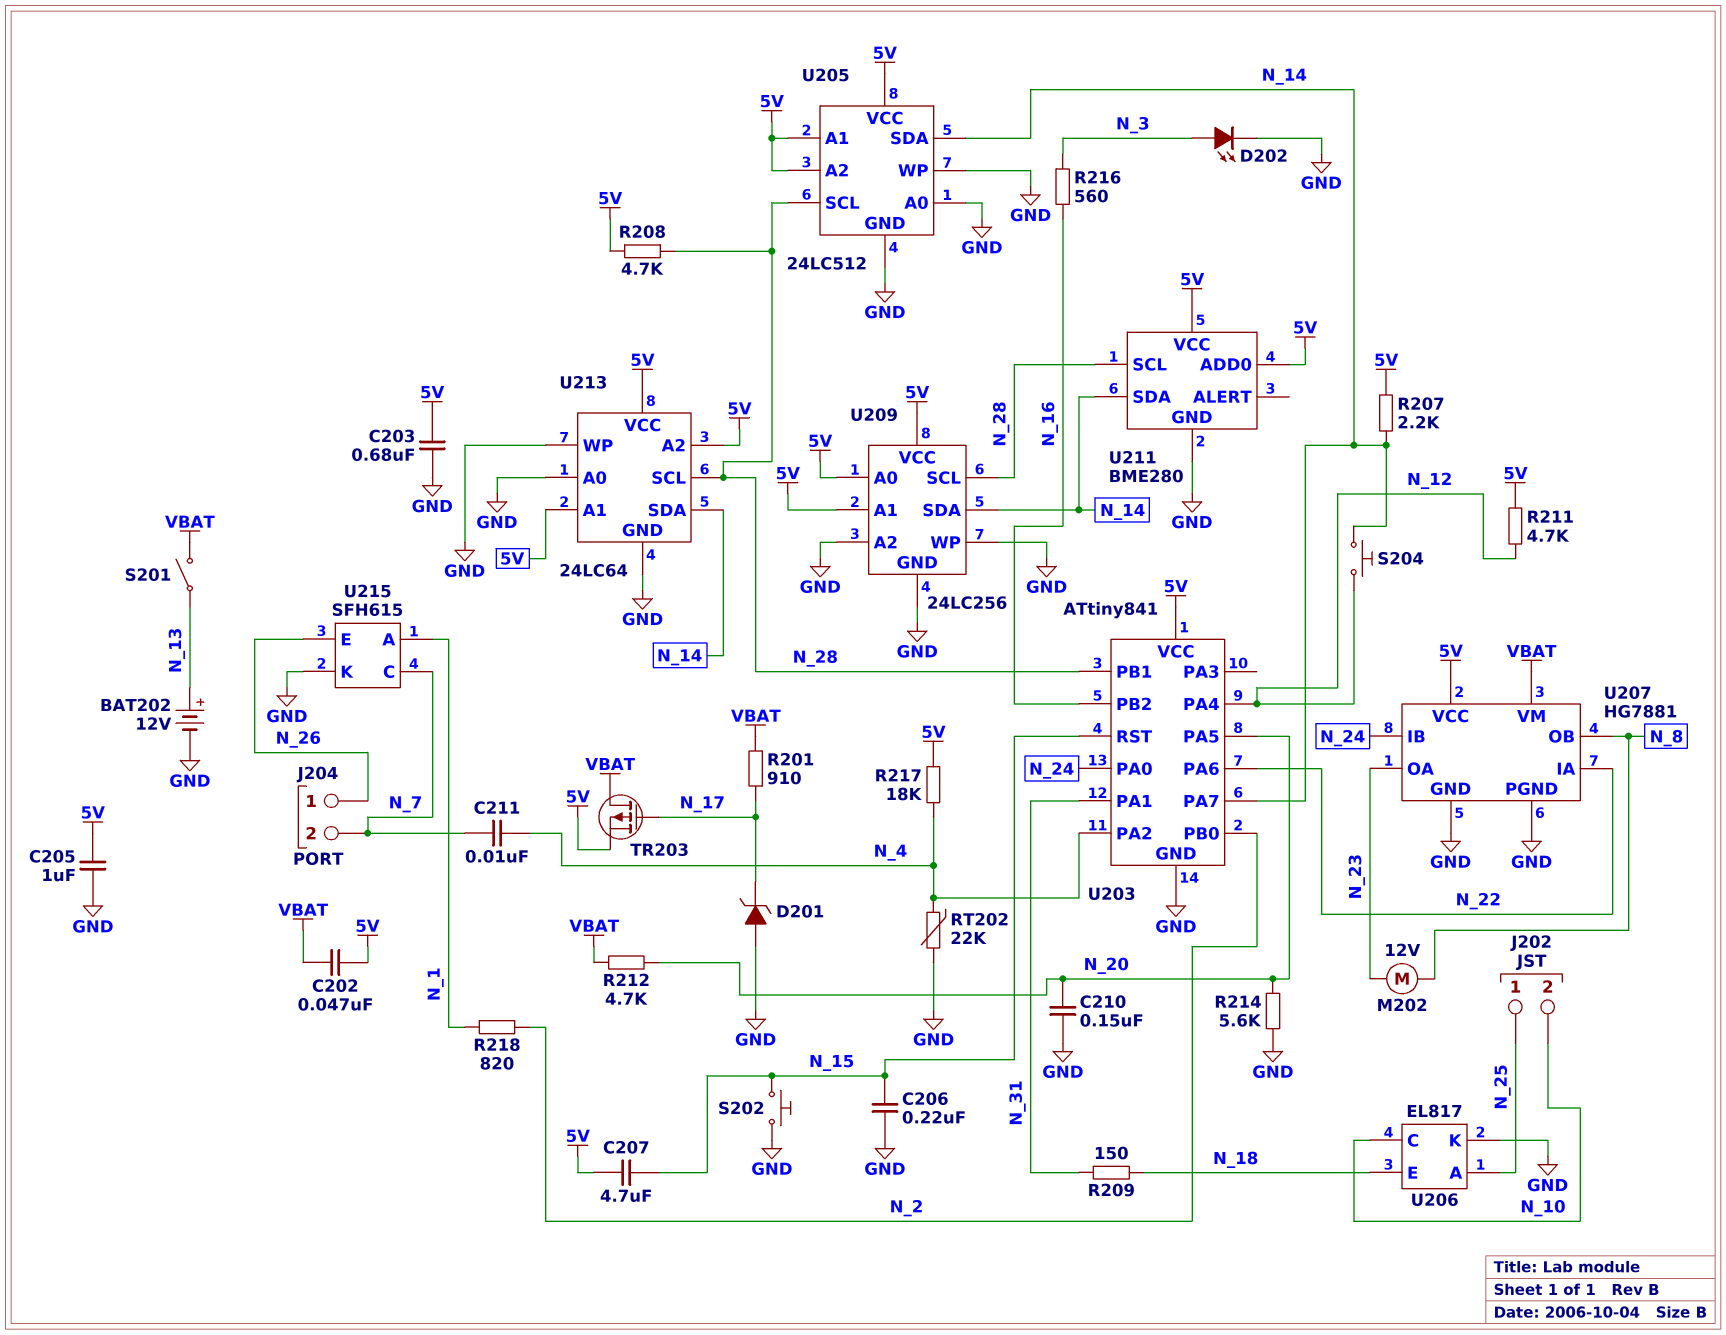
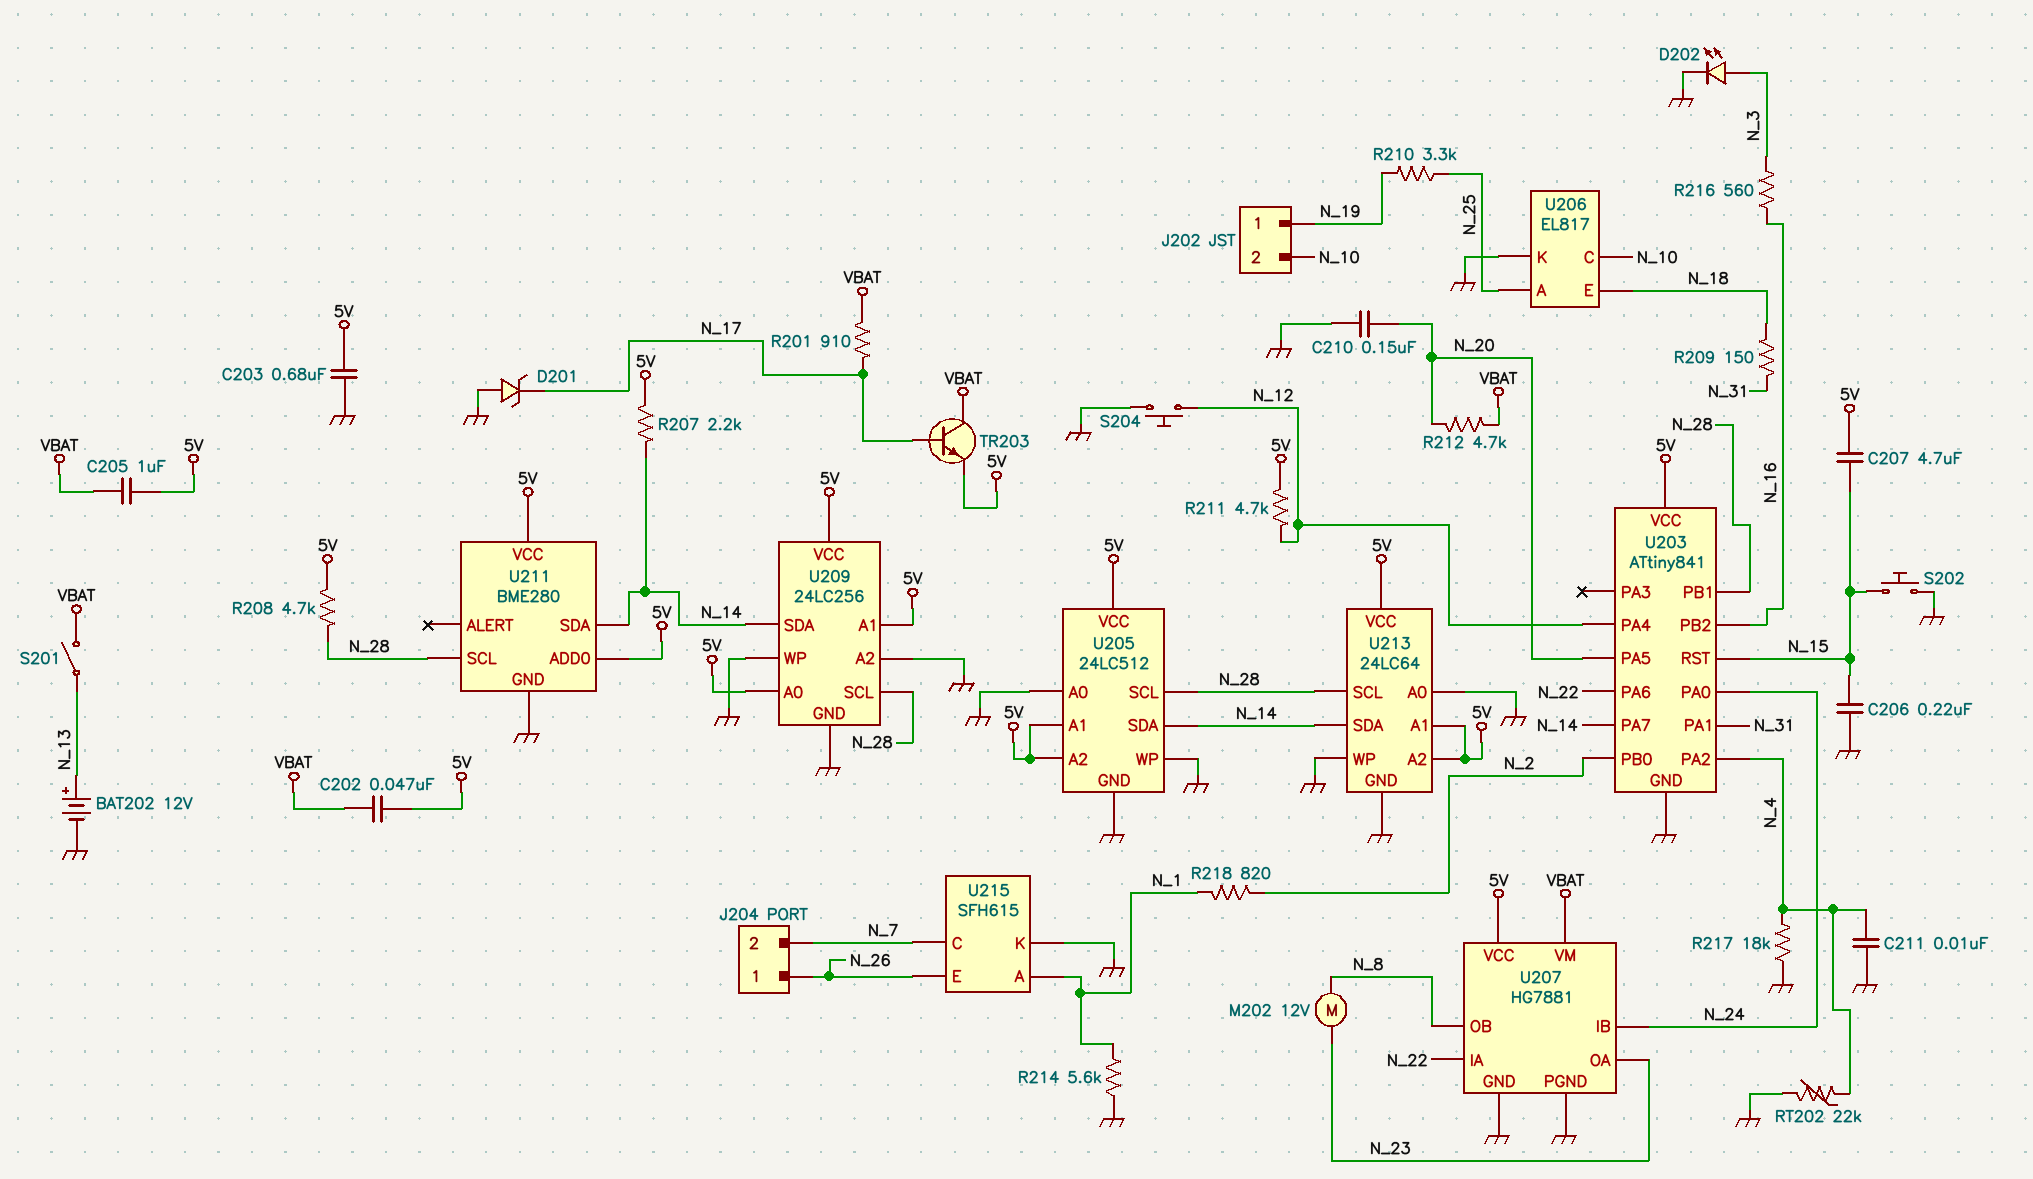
C205: 1uF (5V, GND) -> 1uF (5V, VBAT)
C211: 10nF (N_4, N_7) -> 10nF (GND, N_4)
J202 pin 1: N_25 -> N_19
R210: none -> 3.3k (N_19, N_25)
R214: 5.6k (GND, N_20) -> 5.6k (GND, N_1)
R217: 18k (5V, N_4) -> 18k (GND, N_4)
S204: button (N_12, N_14) -> button (GND, N_12)
TR203: PMOS (G N_17, D VBAT, S 5V) -> NPN (B N_17, C VBAT, E 5V)

